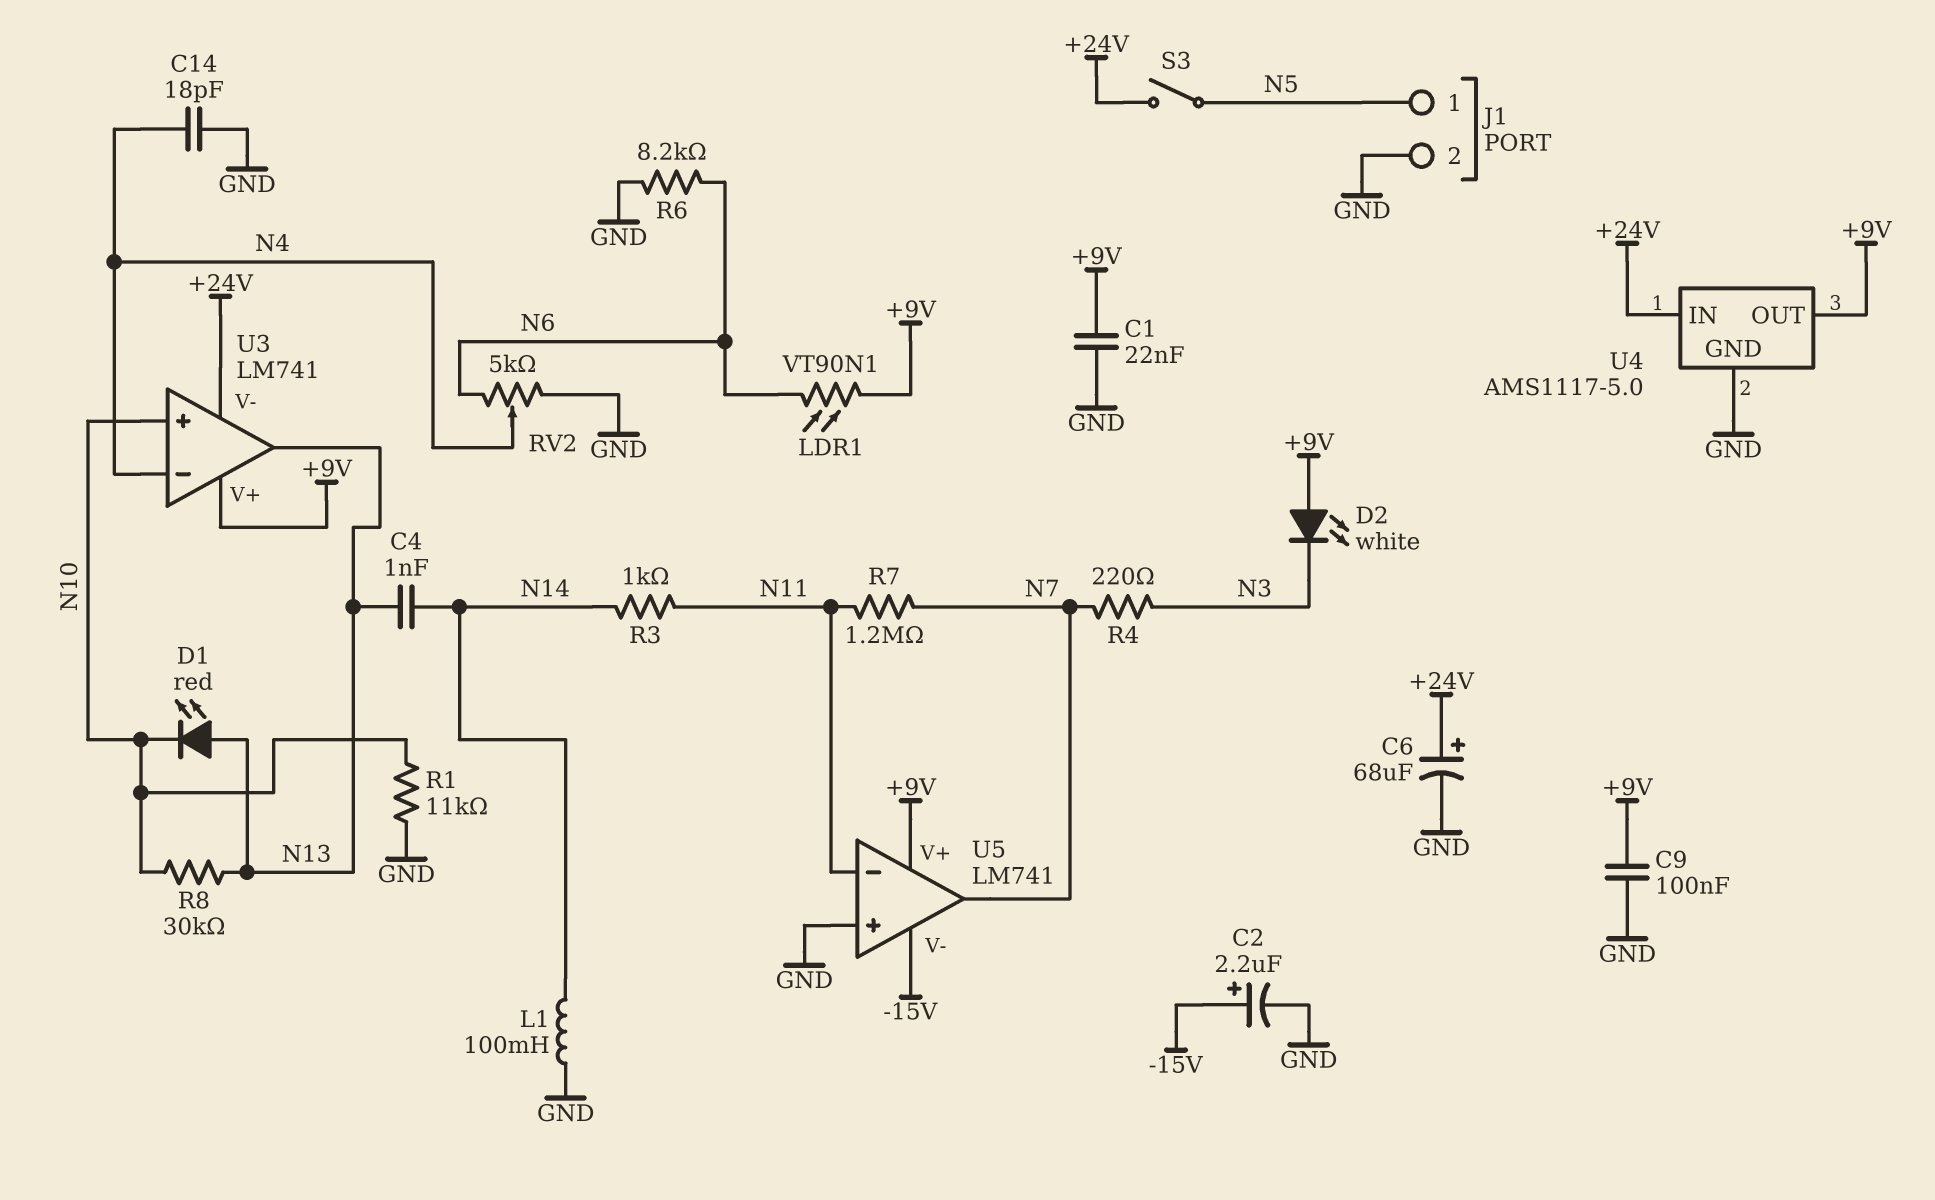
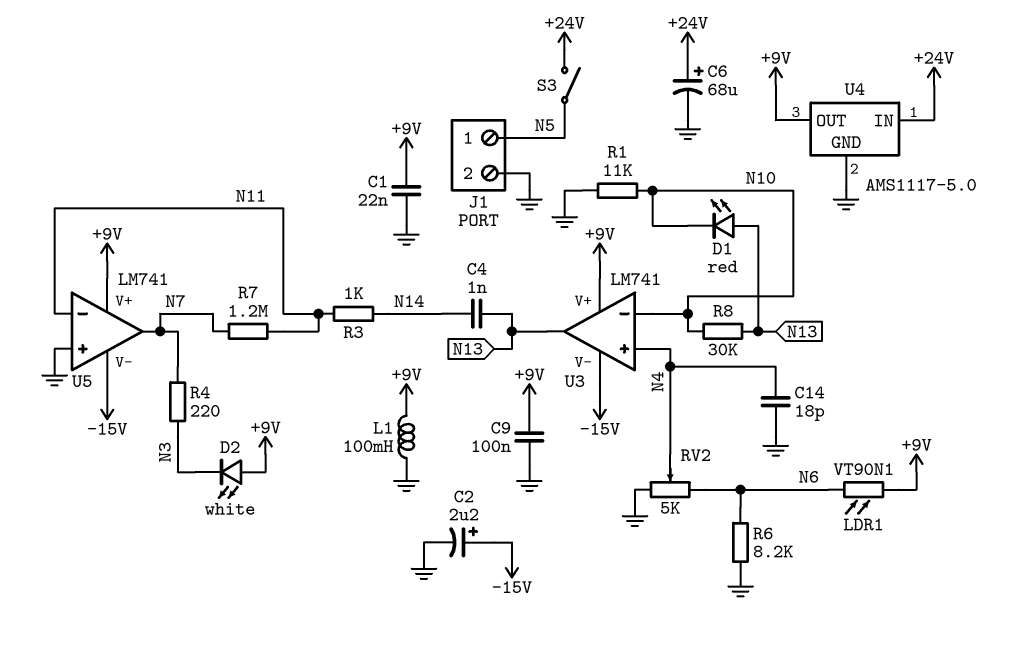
L1: 100mH (GND, N14) -> 100mH (+9V, GND)
U3 pin V-: +24V -> -15V
U3 pin in+: N10 -> N4
U3 pin in-: N4 -> N10

